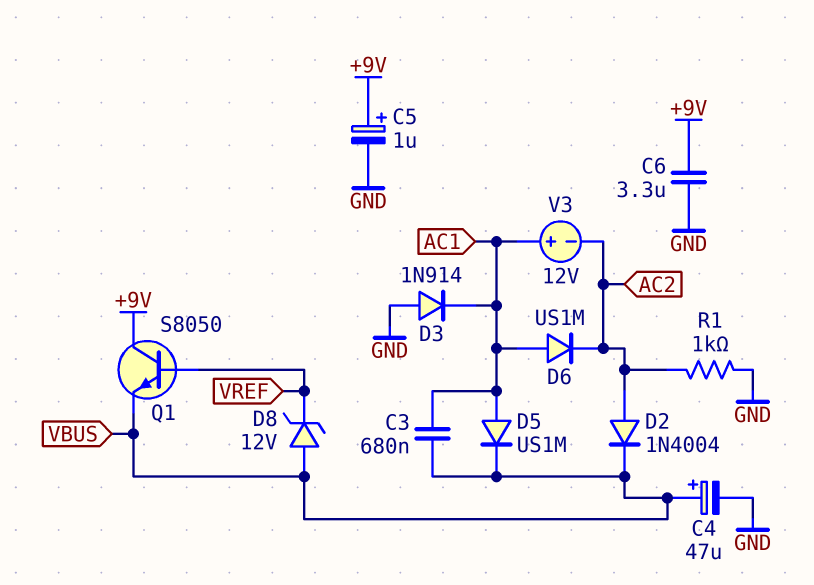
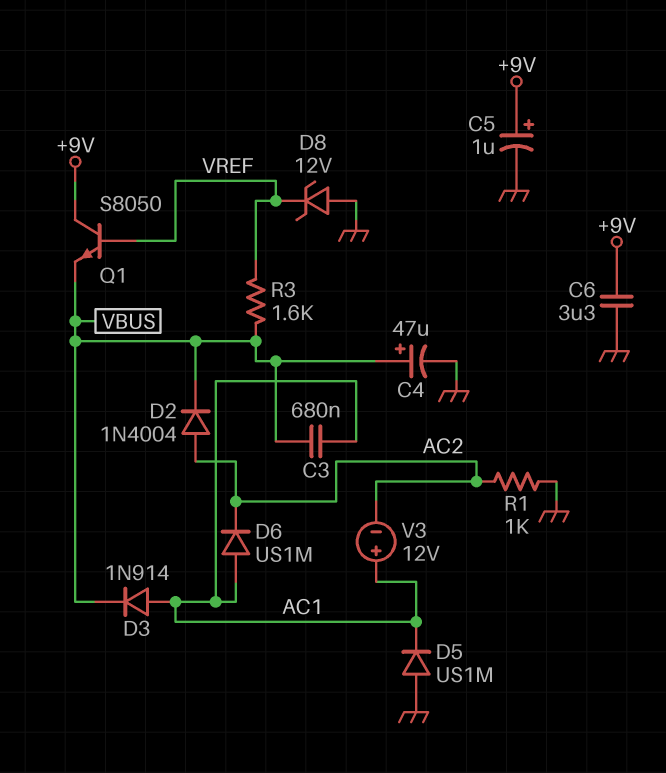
D3: diode 1N914 (A GND, K AC1) -> diode 1N914 (A AC1, K VBUS)
D5: diode US1M (A AC1, K VBUS) -> diode US1M (A GND, K AC1)
D8: zener 12V (A VBUS, K VREF) -> zener 12V (A GND, K VREF)
R3: none -> 1.6k (VBUS, VREF)

